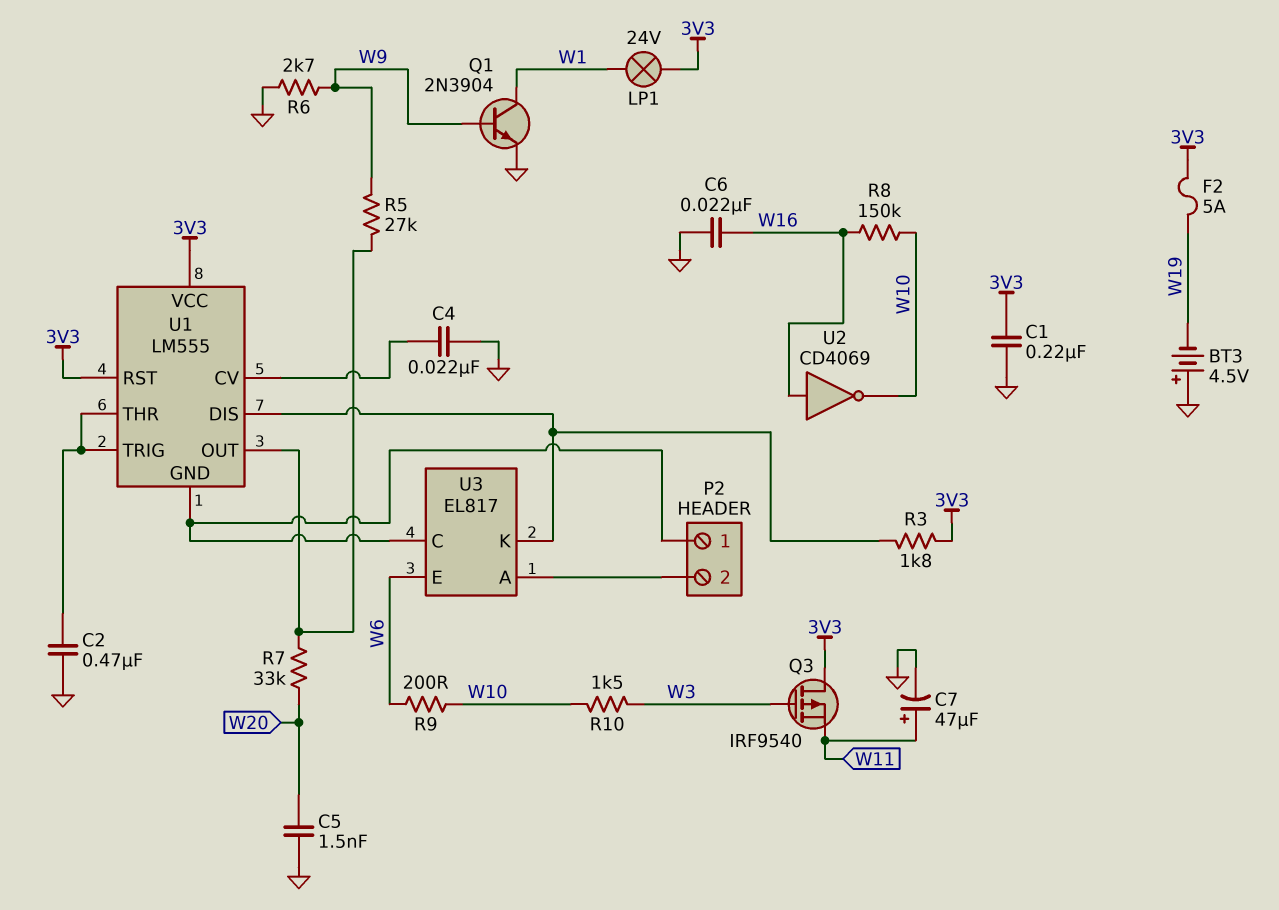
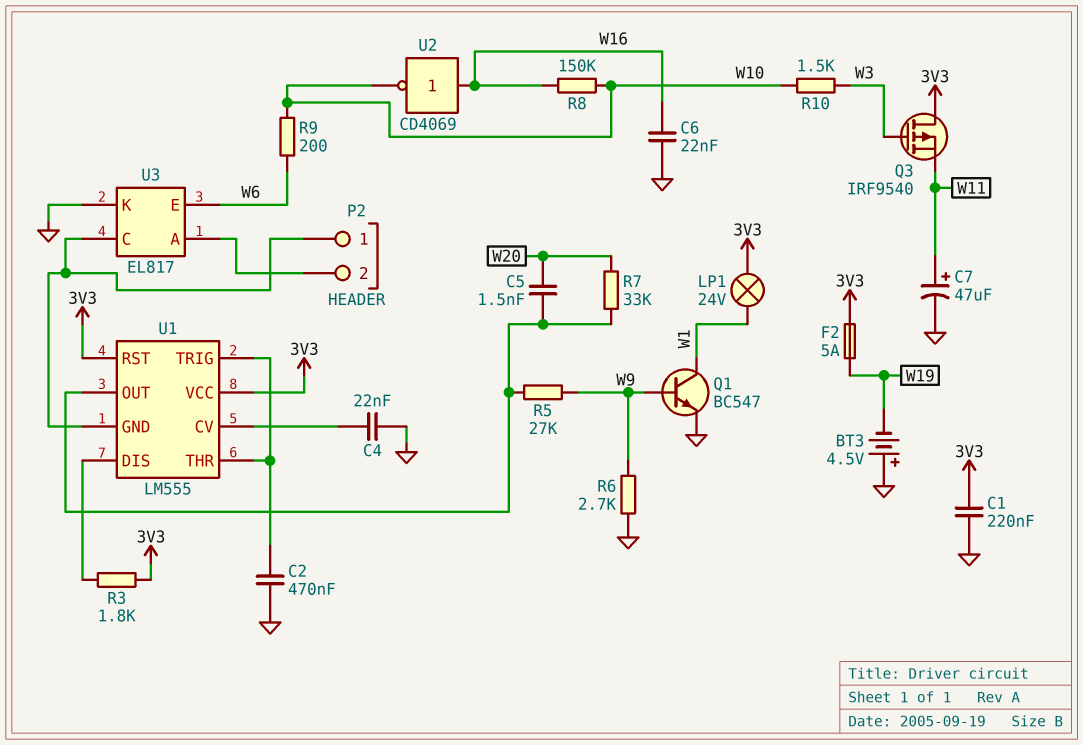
C5: 1.5nF (GND, W20) -> 1.5nF (U1/OUT, W20)
Q1: NPN 2N3904 (B W9, C W1, E GND) -> NPN BC547 (B W9, C W1, E GND)
U3 pin K: U1/DIS -> GND

